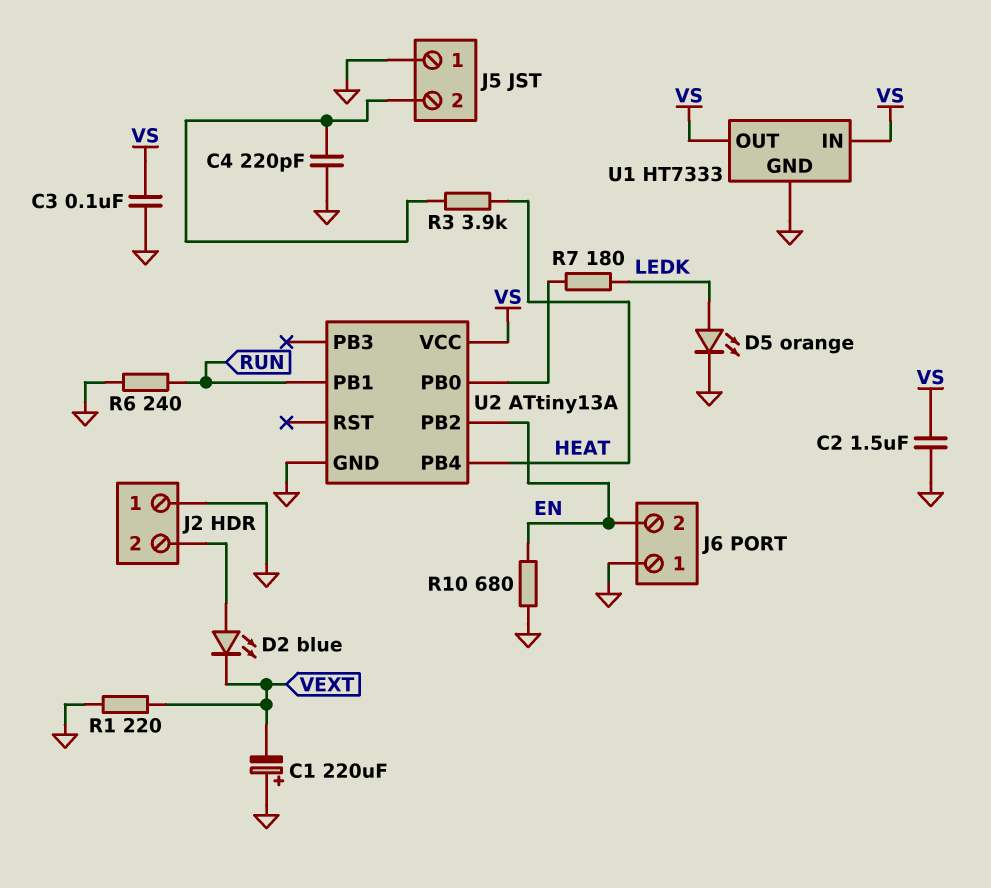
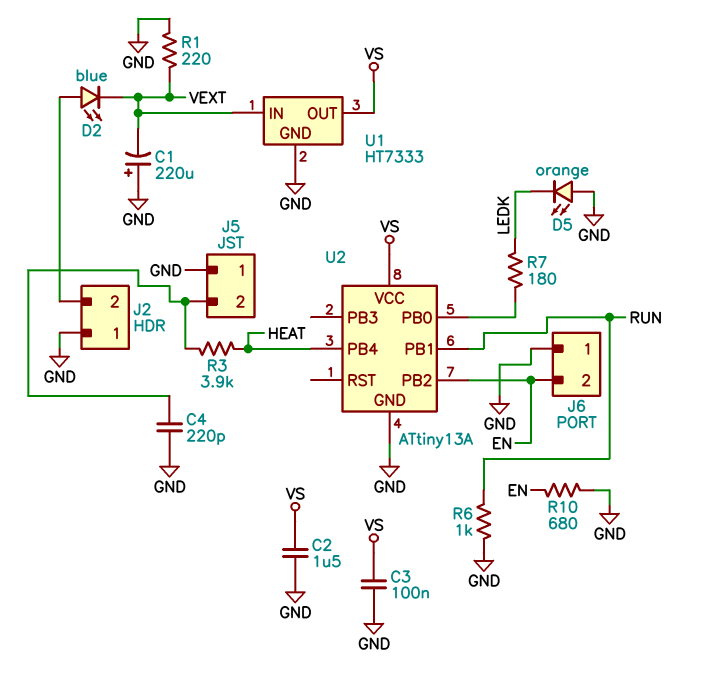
D5: LED orange (A LEDK, K GND) -> LED orange (A GND, K LEDK)
R6: 240 (GND, RUN) -> 1k (GND, RUN)
U1 pin IN: VS -> VEXT

